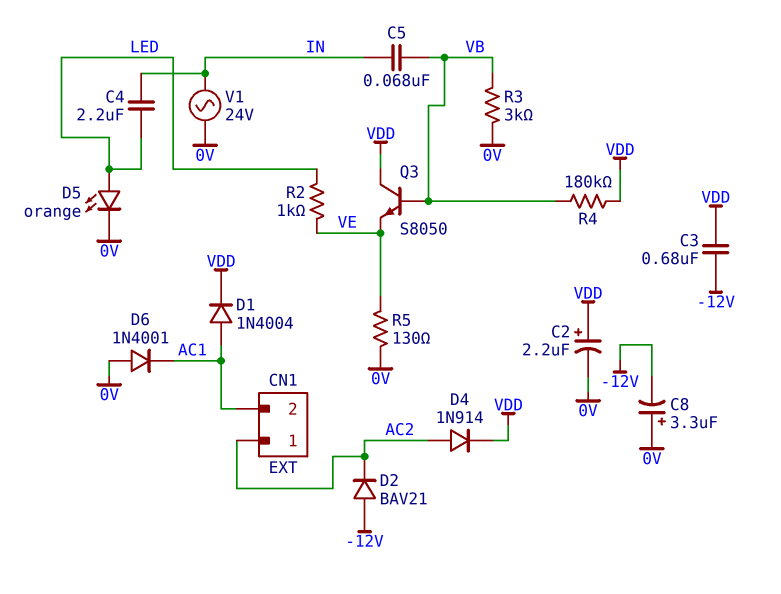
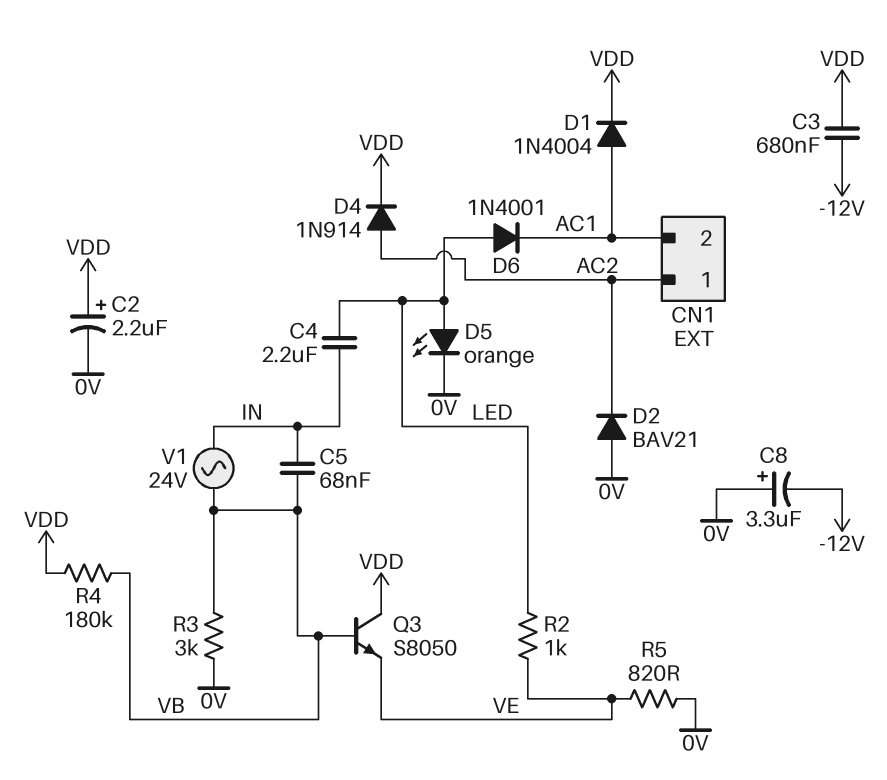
D2: diode BAV21 (A -12V, K AC2) -> diode BAV21 (A 0V, K AC2)
D6: diode 1N4001 (A 0V, K AC1) -> diode 1N4001 (A LED, K AC1)
R5: 130 (0V, VE) -> 820 (0V, VE)
V1: AC 24V (0V, IN) -> AC 24V (IN, VB)

